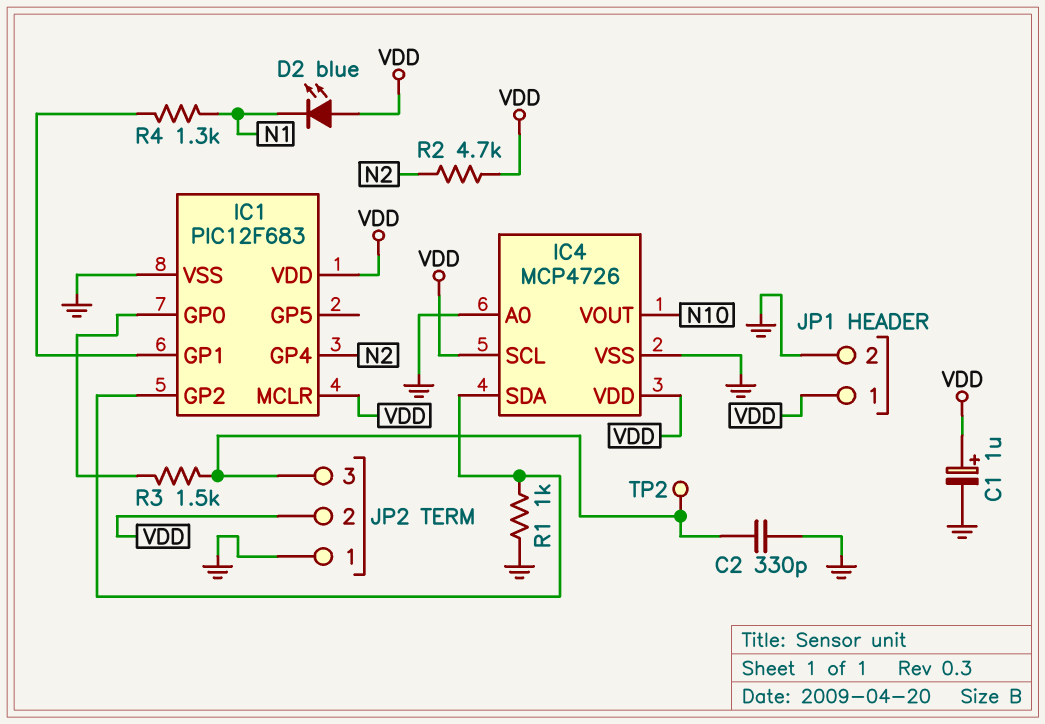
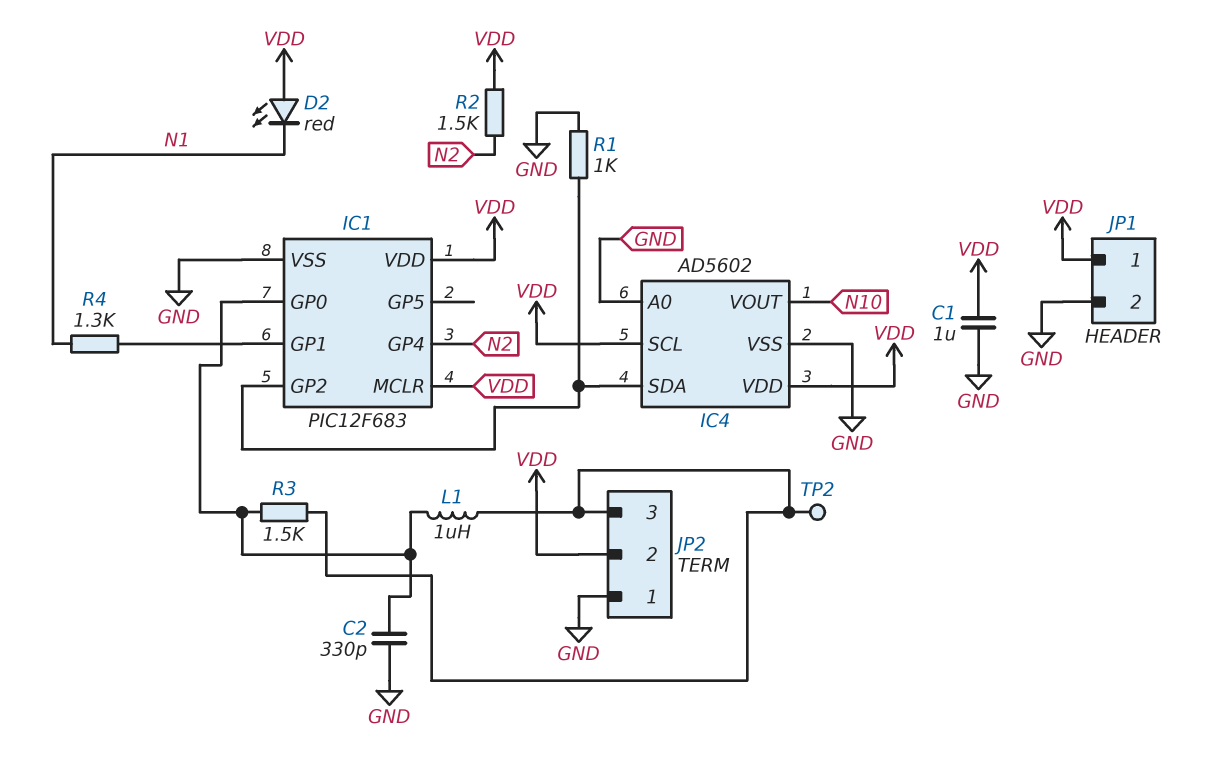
C1: 1uF (plus VDD, minus GND) -> 1uF (GND, VDD)
C2: 330pF (GND, JP2/3) -> 330pF (GND, IC1/GP0)
D2: LED blue (A VDD, K N1) -> LED red (A VDD, K N1)
IC4: MCP4726 -> AD5602
L1: none -> 1uH (IC1/GP0, JP2/3)
R2: 4.7k (N2, VDD) -> 1.5k (N2, VDD)

